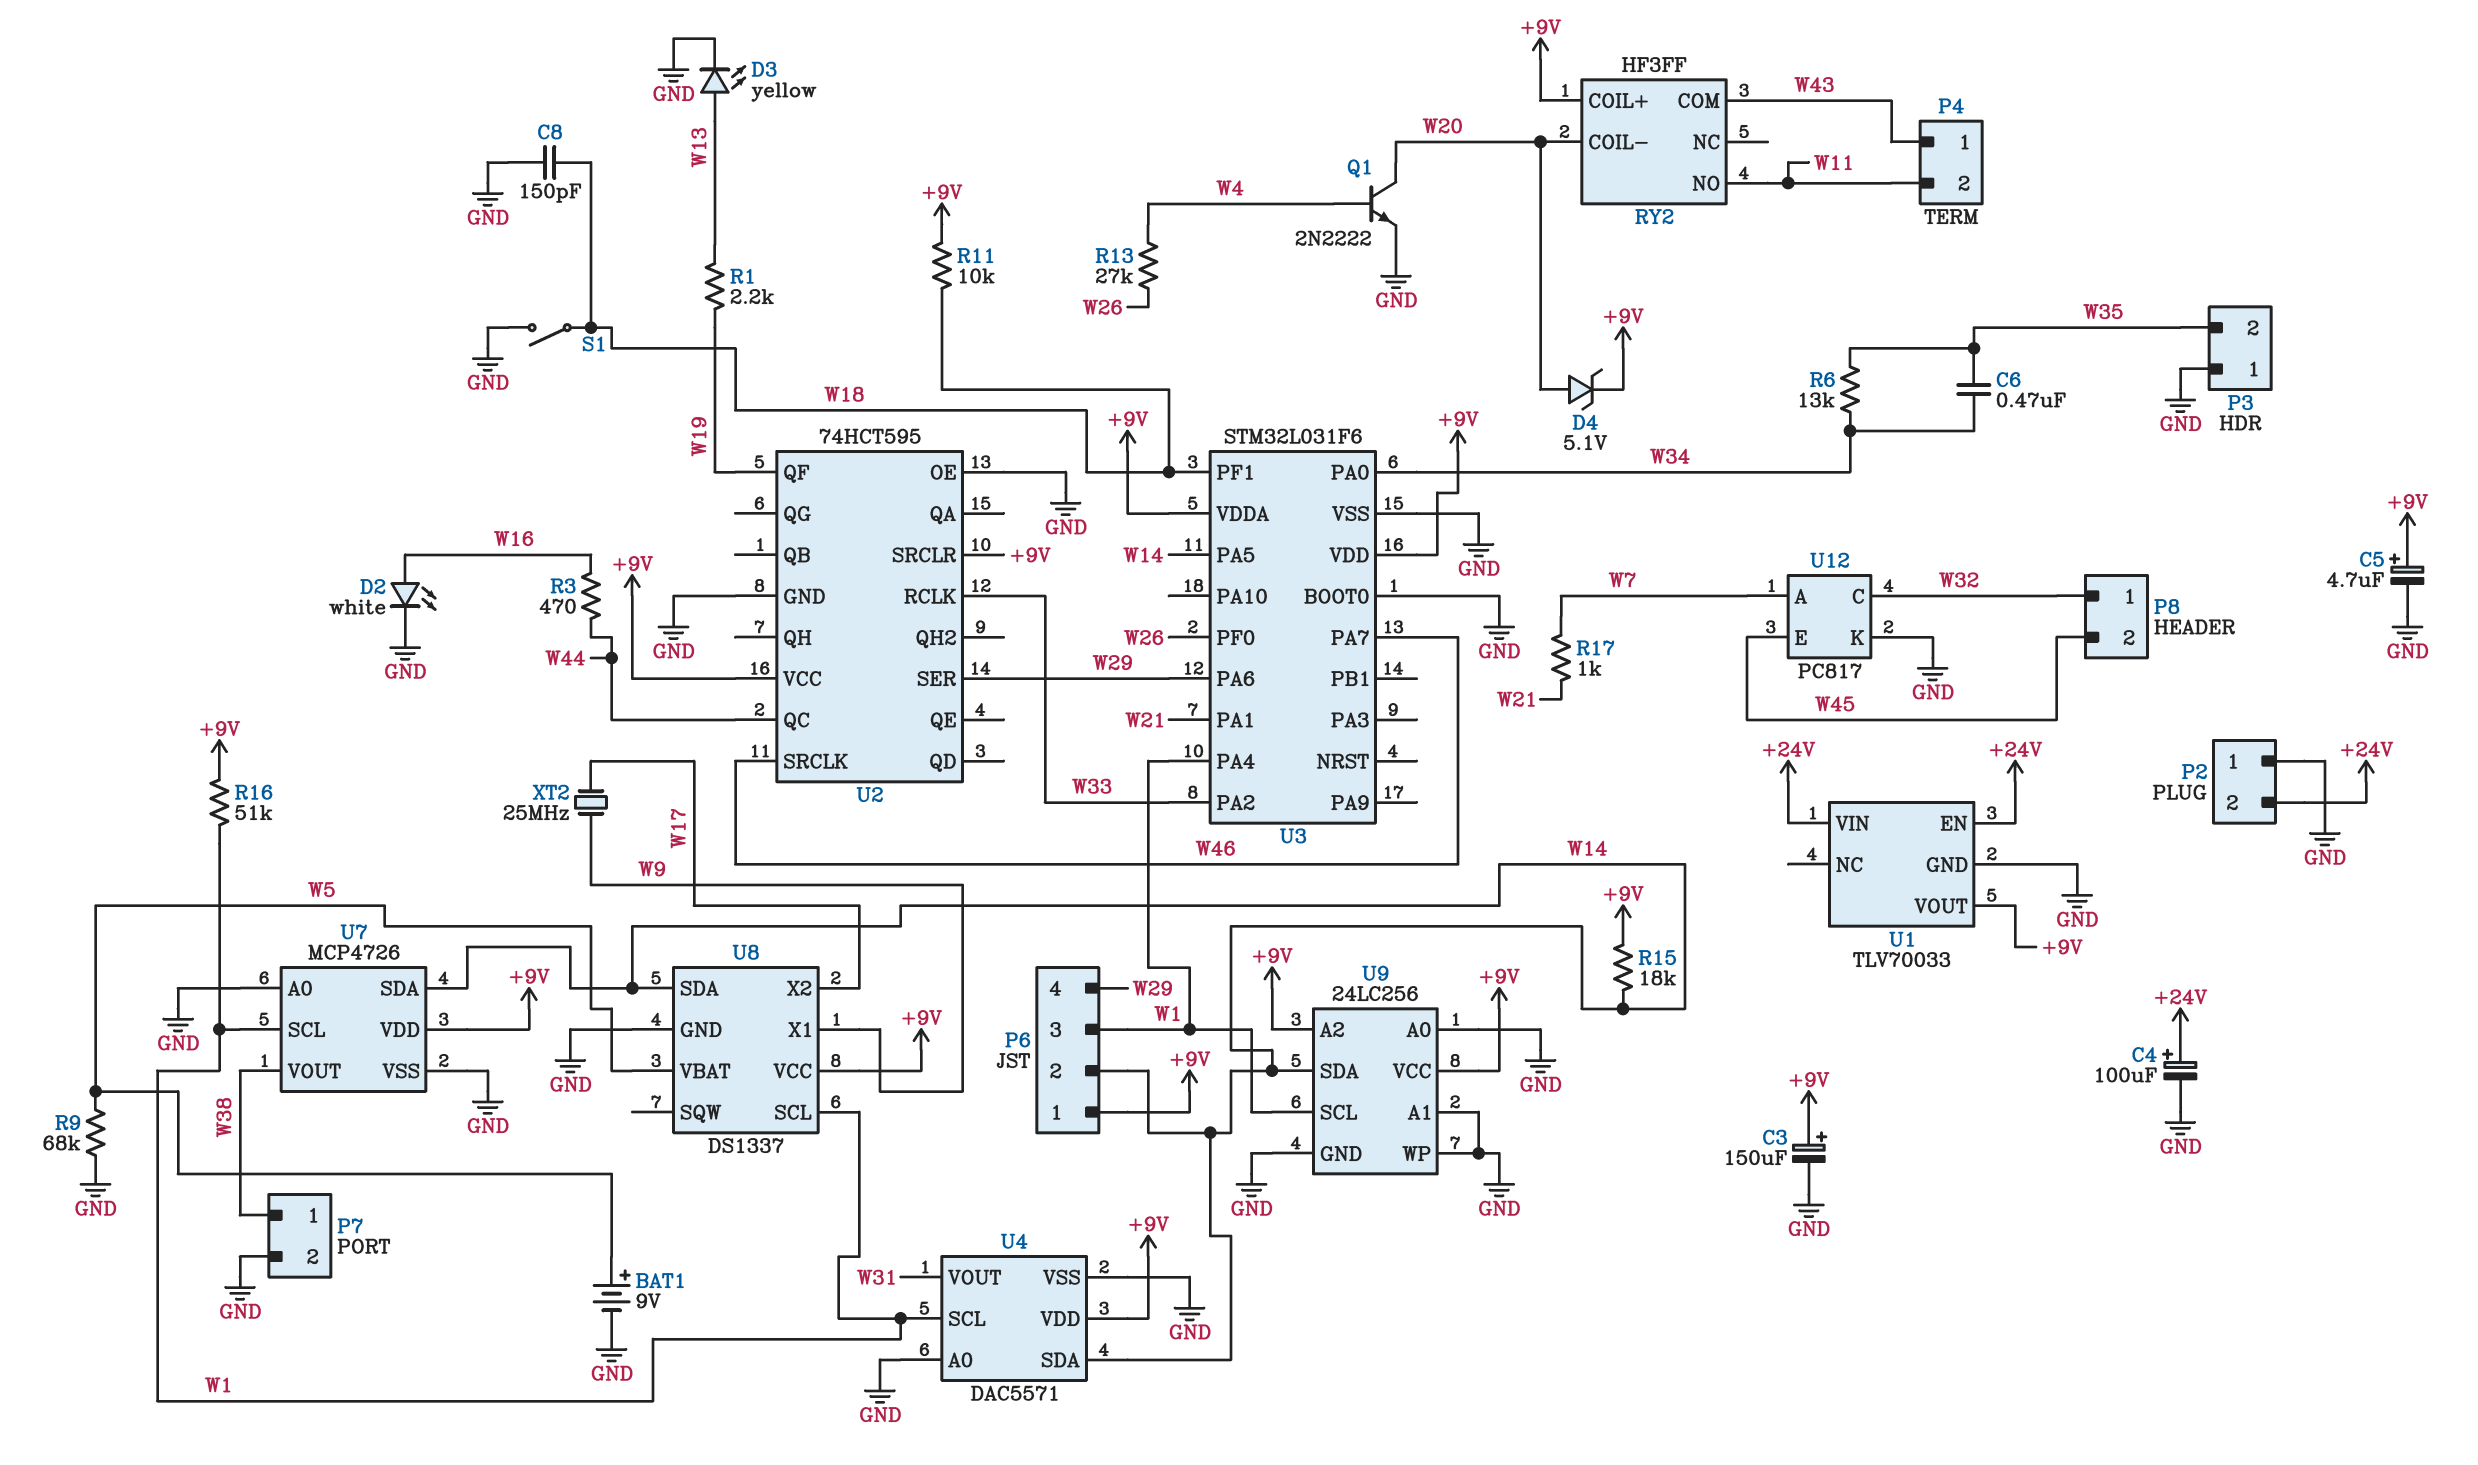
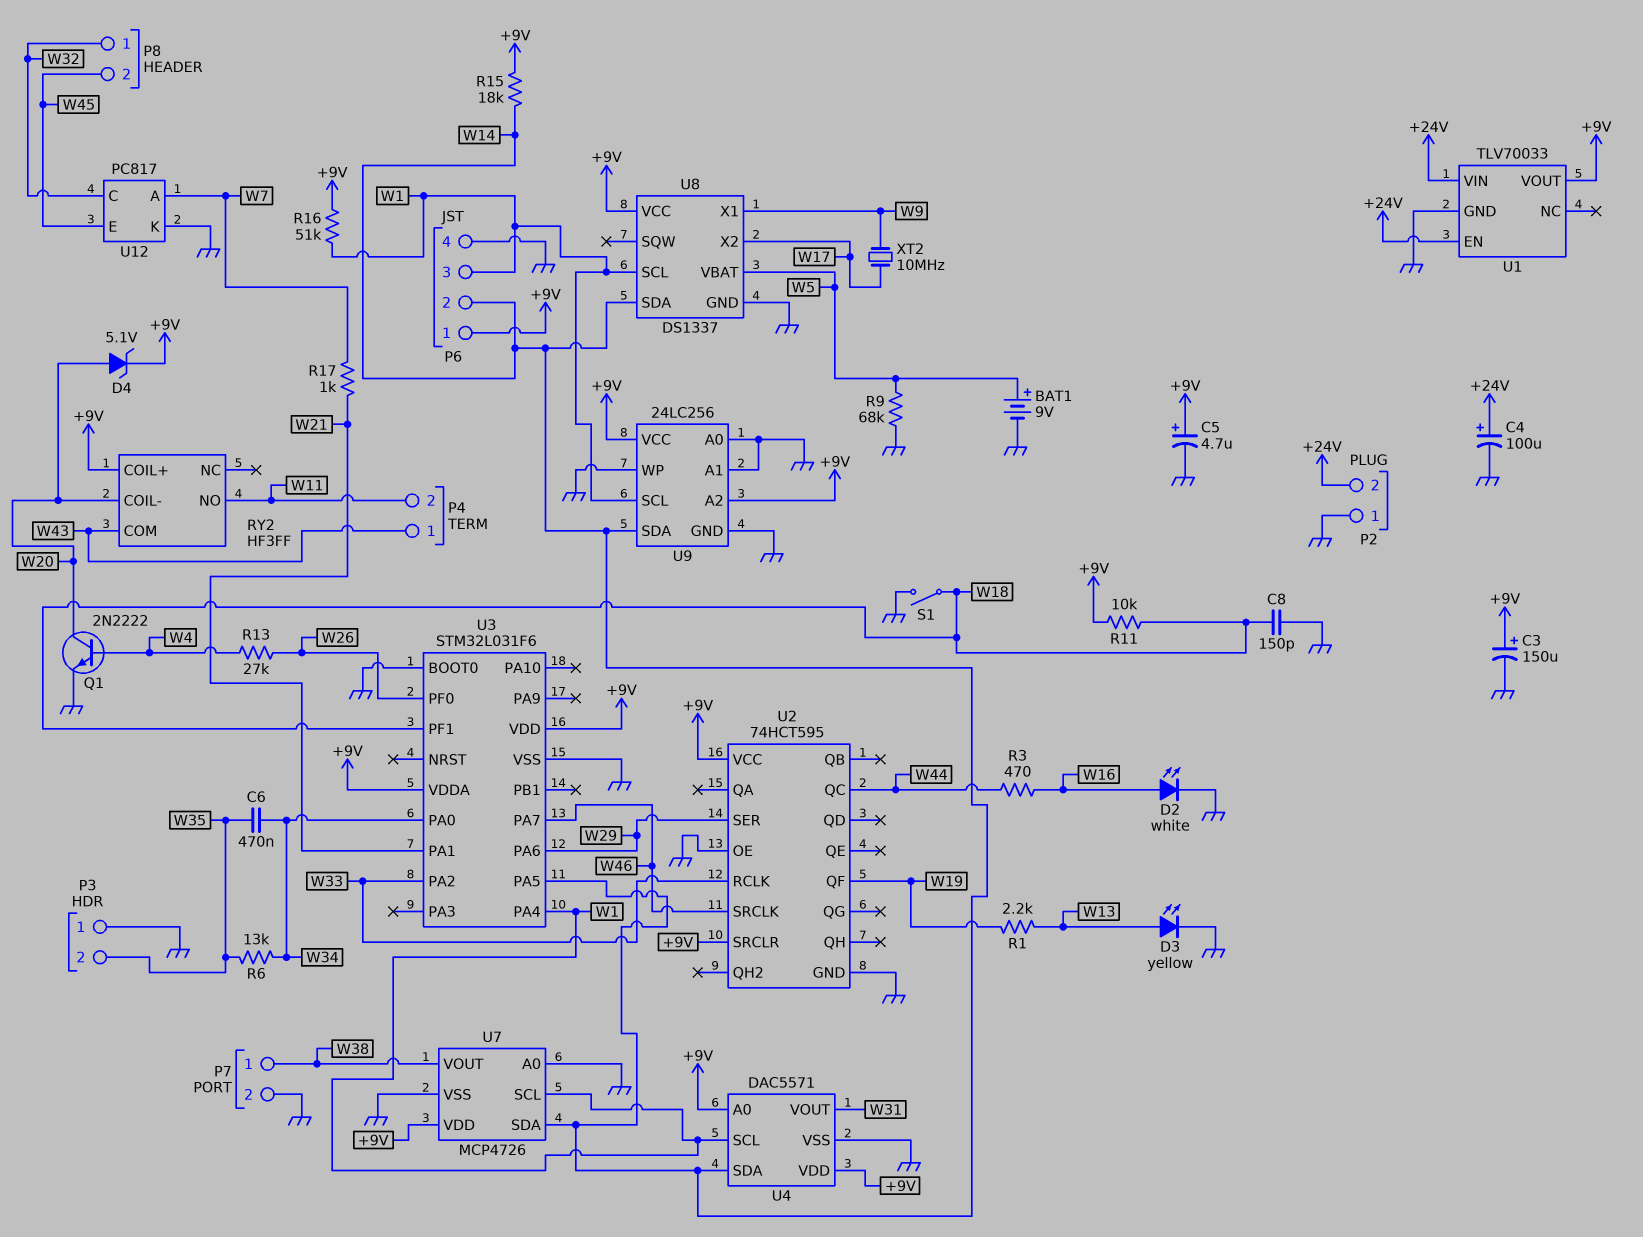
P6 pin 4: W29 -> GND
U4 pin A0: GND -> +9V
XT2: 25MHz (W9, W17) -> 10MHz (W9, W17)

